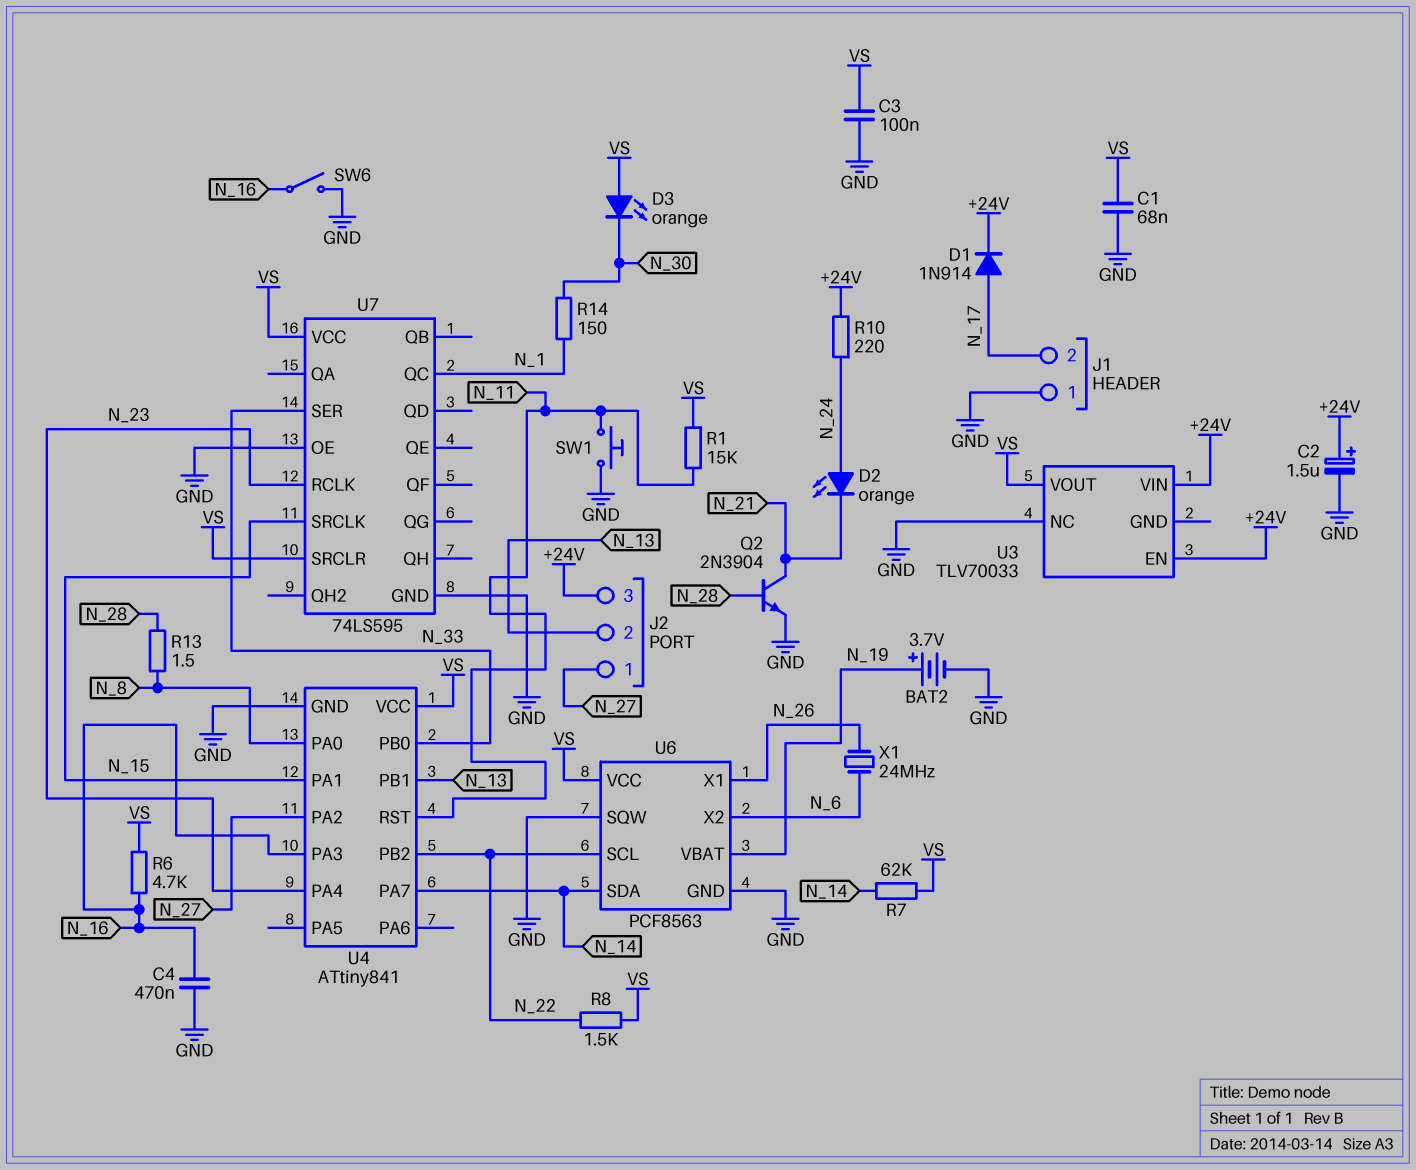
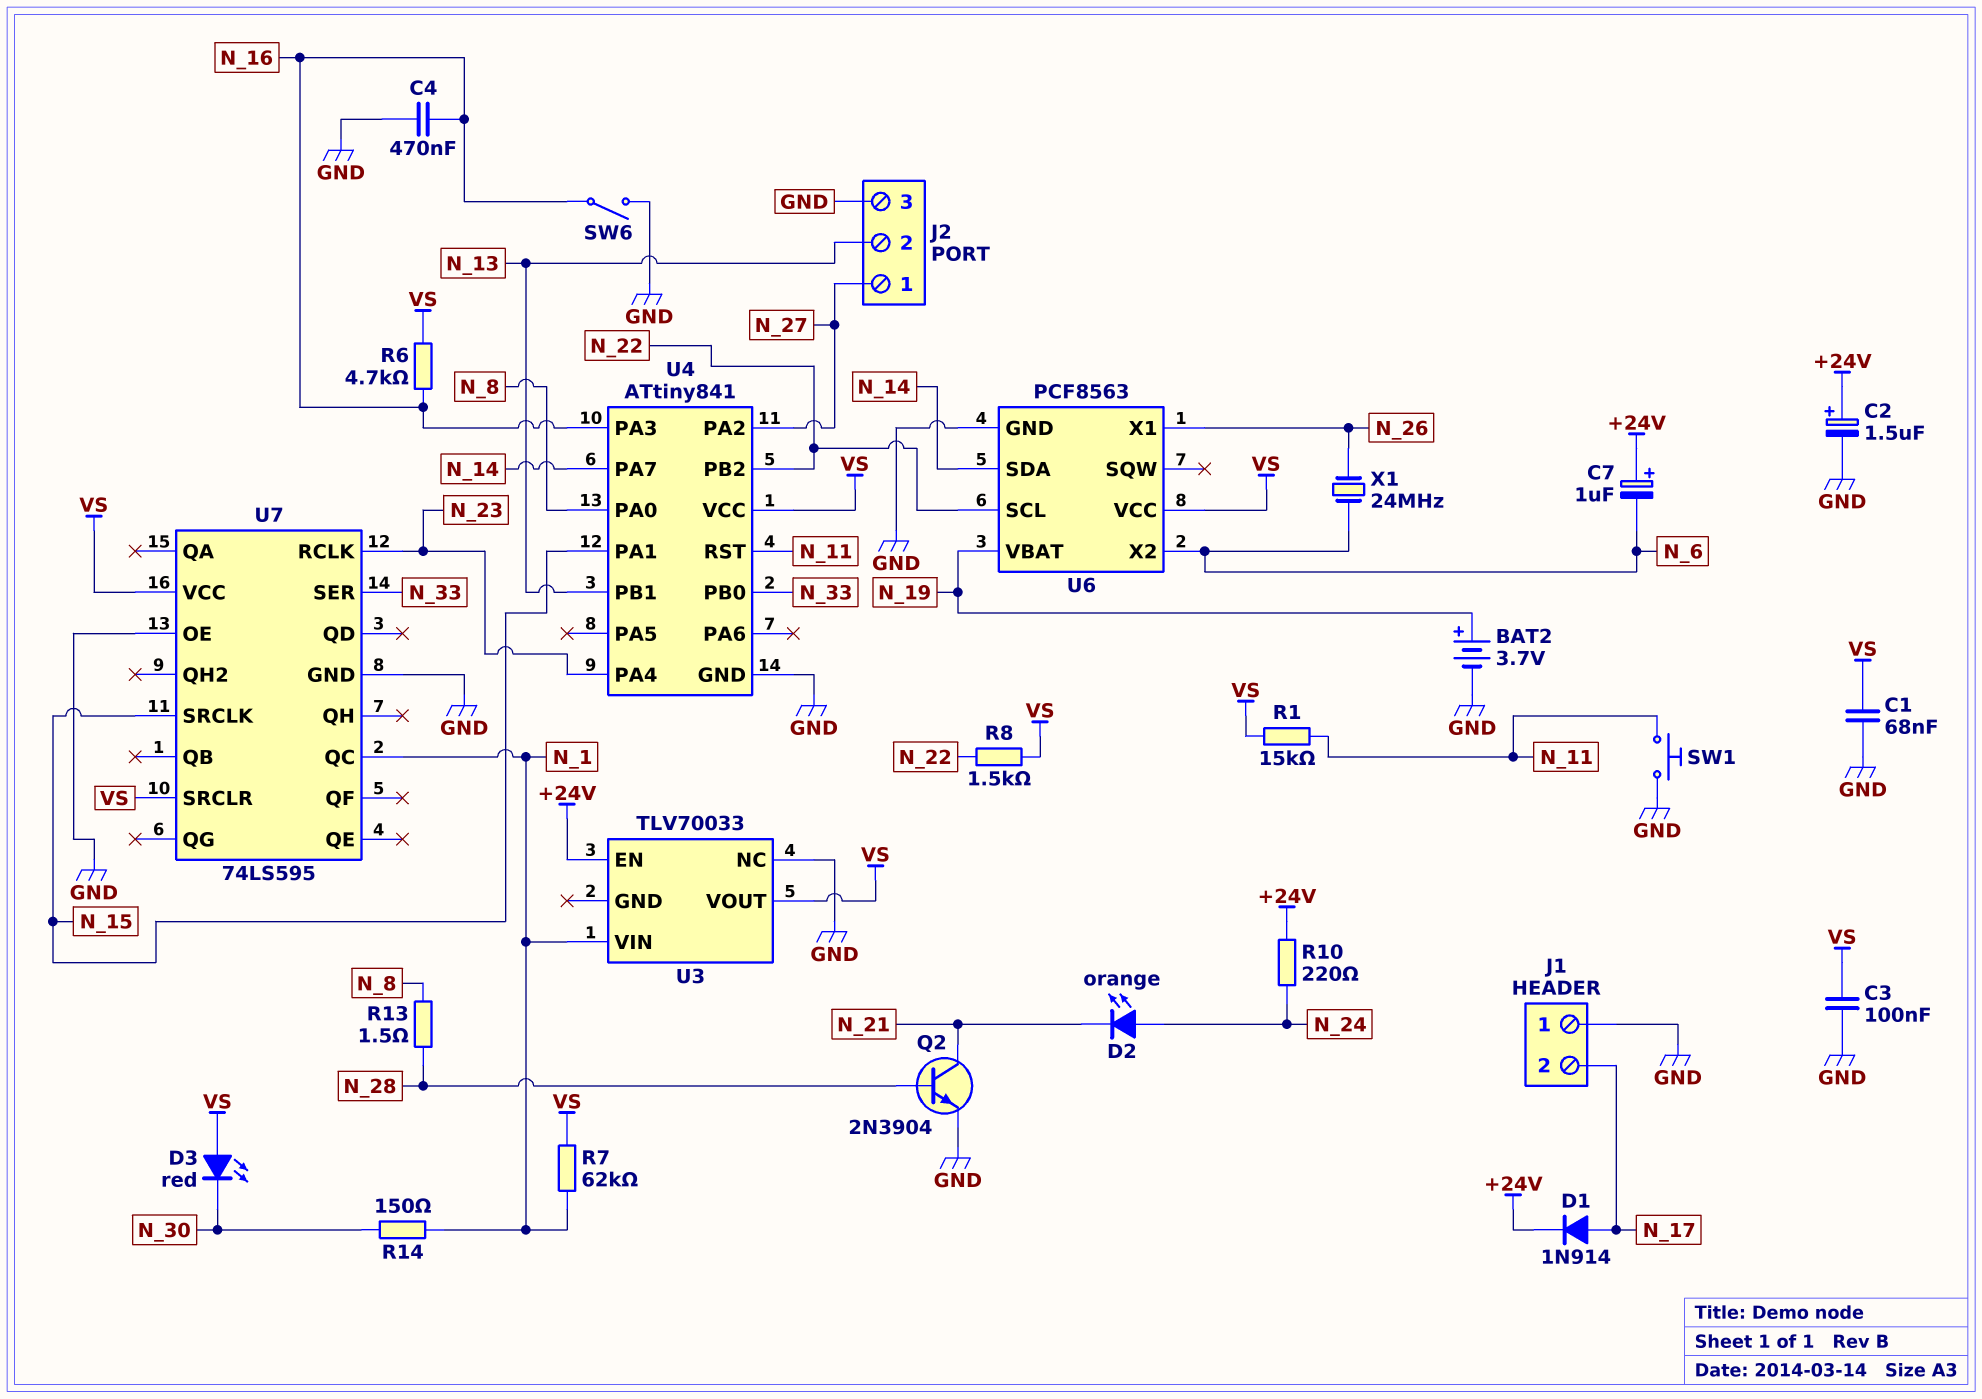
C7: none -> 1uF (plus +24V, minus N_6)
D3: LED orange (A VS, K N_30) -> LED red (A VS, K N_30)
J2 pin 3: +24V -> GND
R7: 62k (N_14, VS) -> 62k (N_1, VS)
U3 pin VIN: +24V -> N_1
U6 pin SQW: GND -> none

